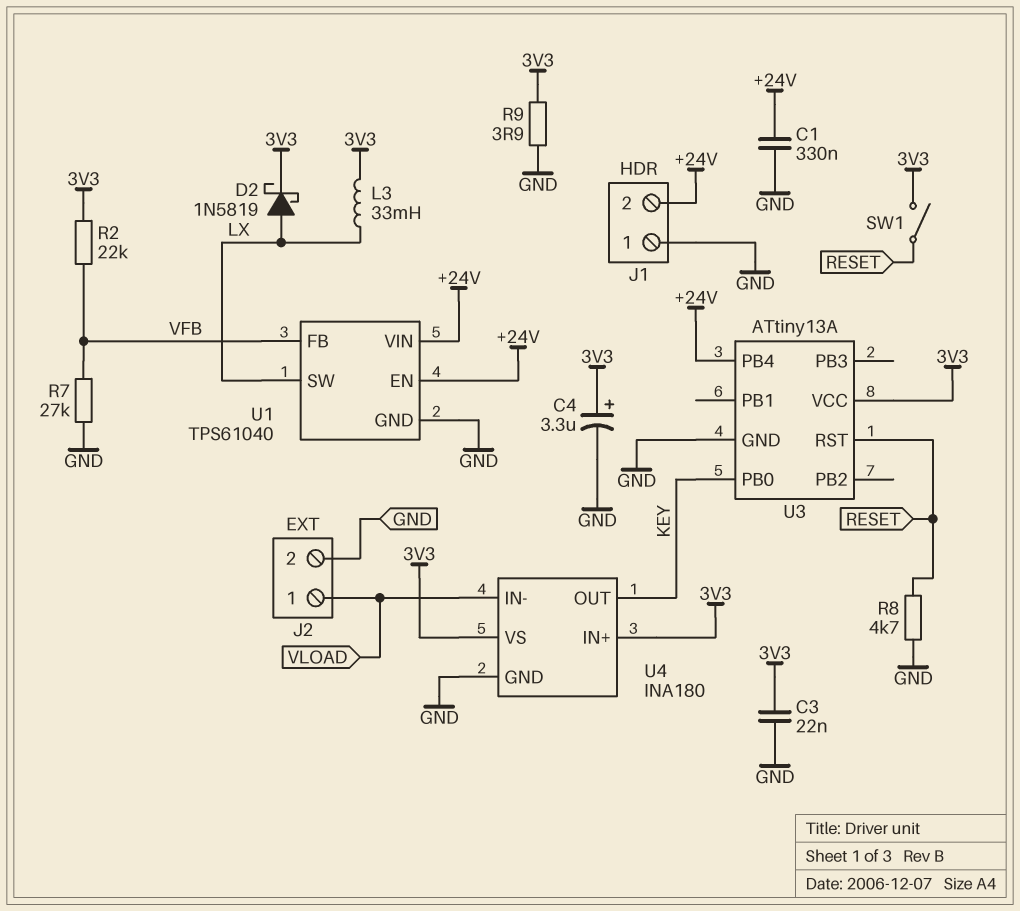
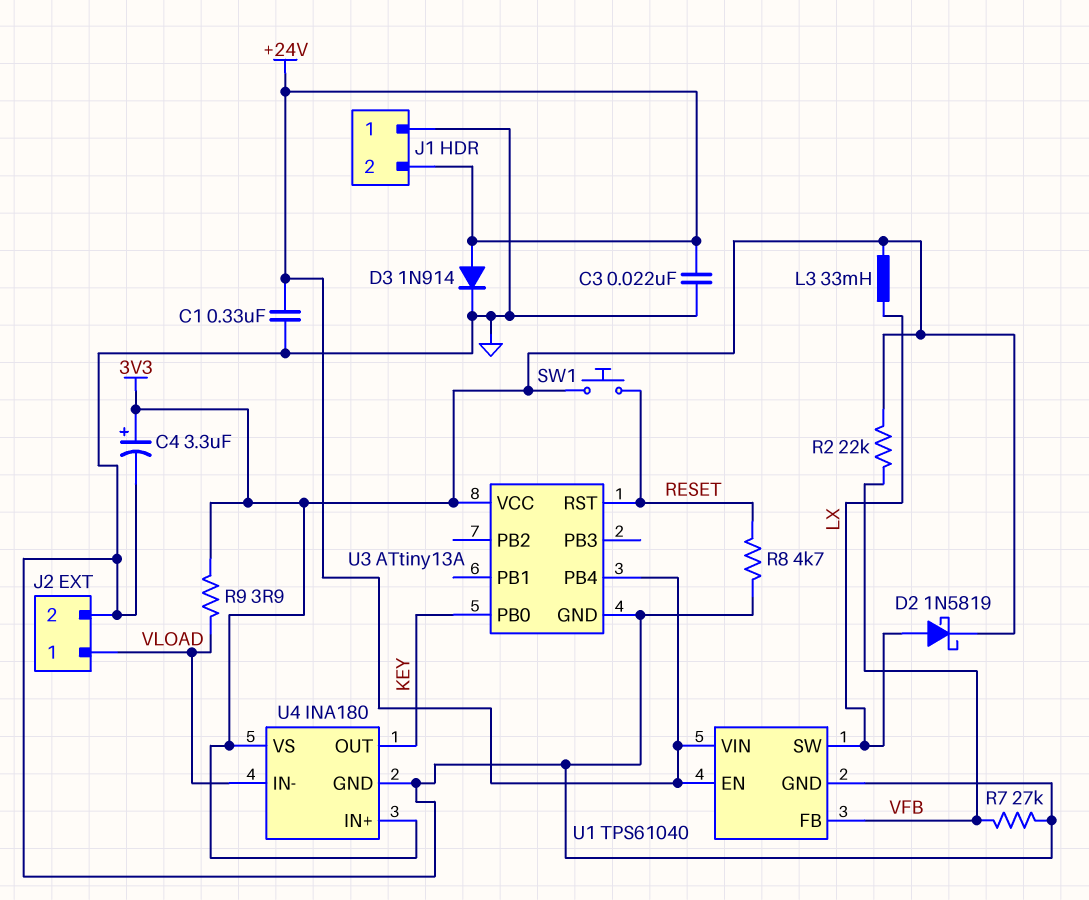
C3: 22nF (3V3, GND) -> 22nF (+24V, GND)
D3: none -> diode 1N914 (A +24V, K GND)
R9: 3.9 (3V3, GND) -> 3.9 (3V3, VLOAD)
SW1: switch (3V3, RESET) -> button (3V3, RESET)

